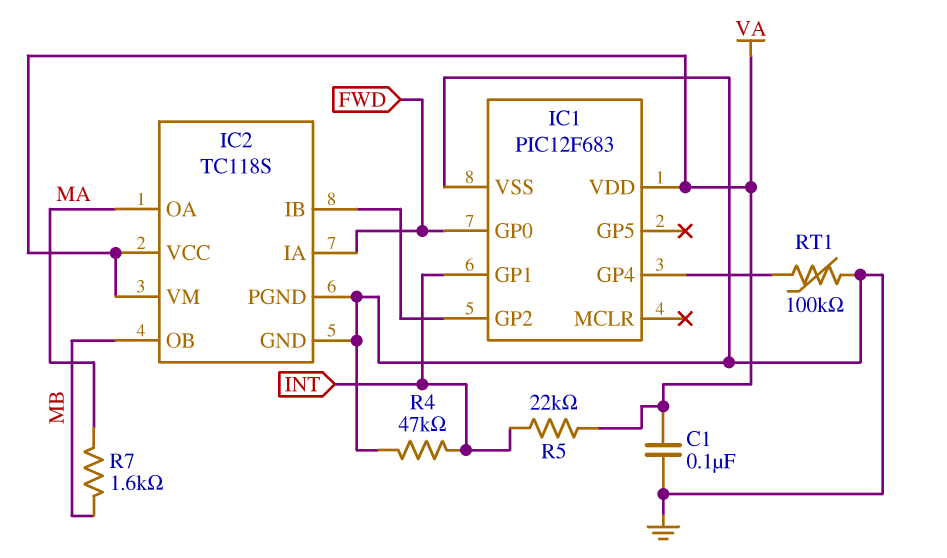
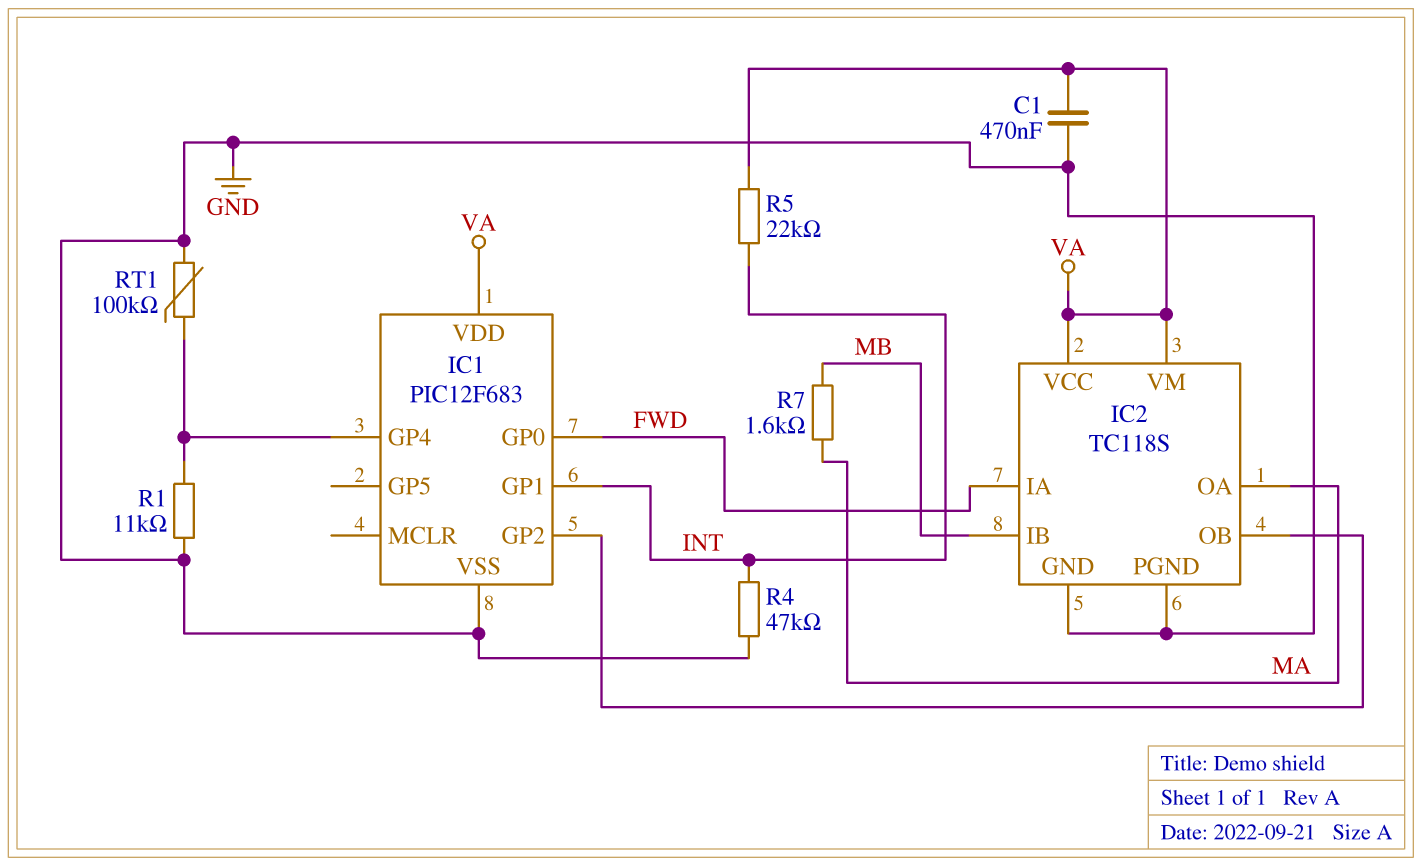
C1: 100nF (GND, VA) -> 470nF (GND, VA)
IC2 pin IB: IC1/GP2 -> MB
IC2 pin OB: MB -> IC1/GP2
R1: none -> 11k (GND, IC1/GP4)

